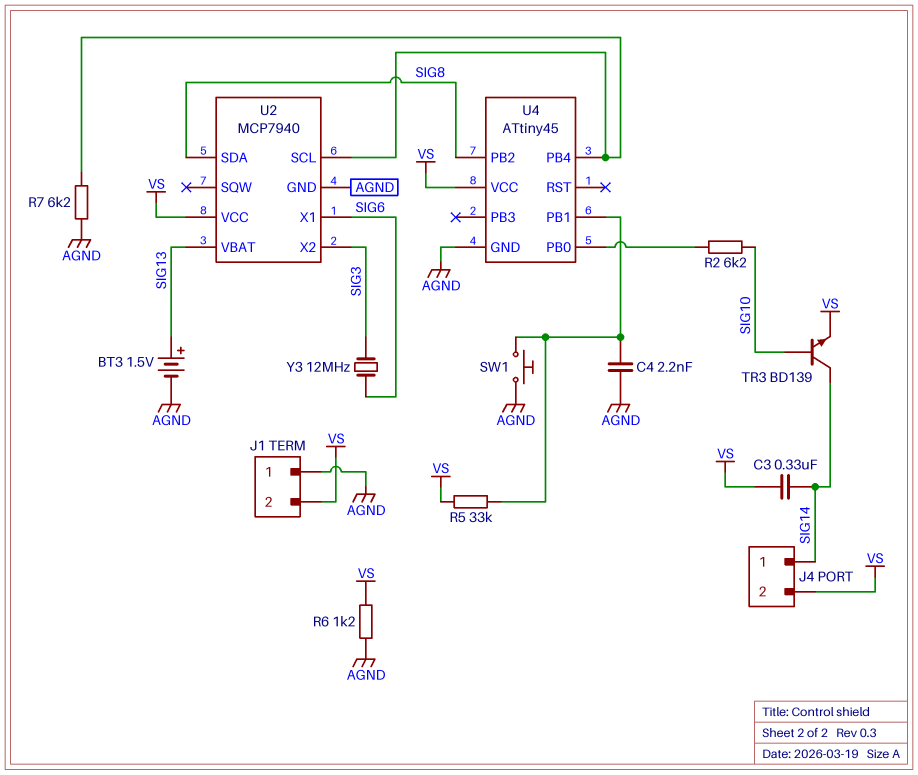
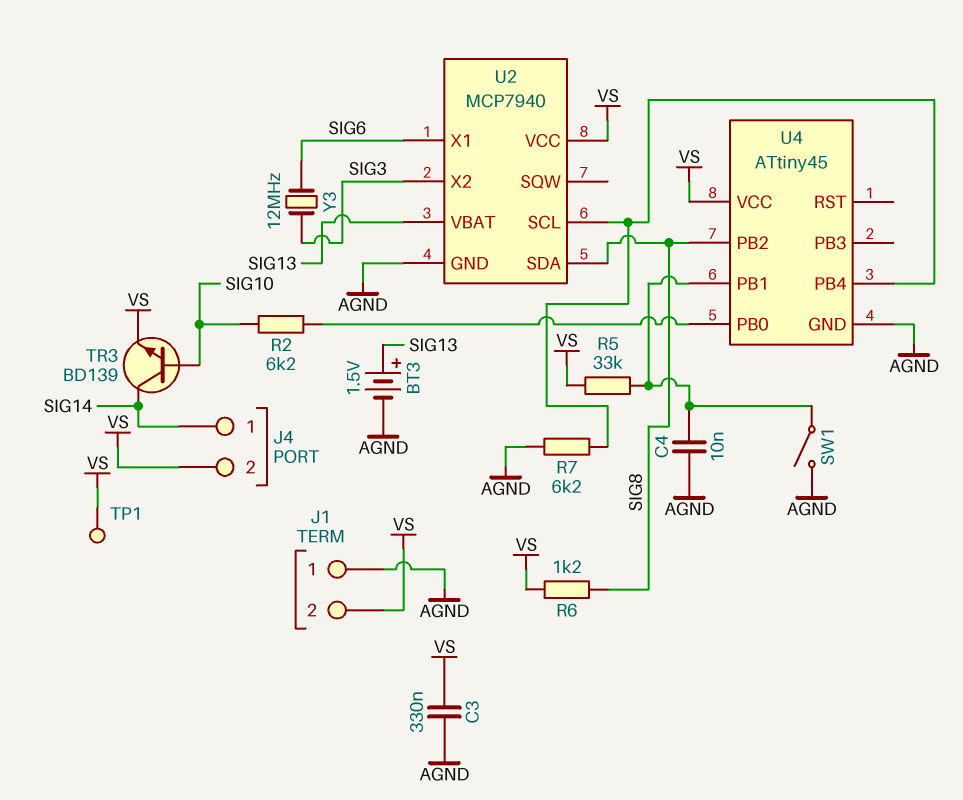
C3: 330nF (SIG14, VS) -> 330nF (AGND, VS)
C4: 2.2nF (AGND, U4/PB1) -> 10nF (AGND, U4/PB1)
R6: 1.2k (AGND, VS) -> 1.2k (SIG8, VS)
SW1: button (AGND, U4/PB1) -> switch (AGND, U4/PB1)
TP1: none -> test point (VS)

